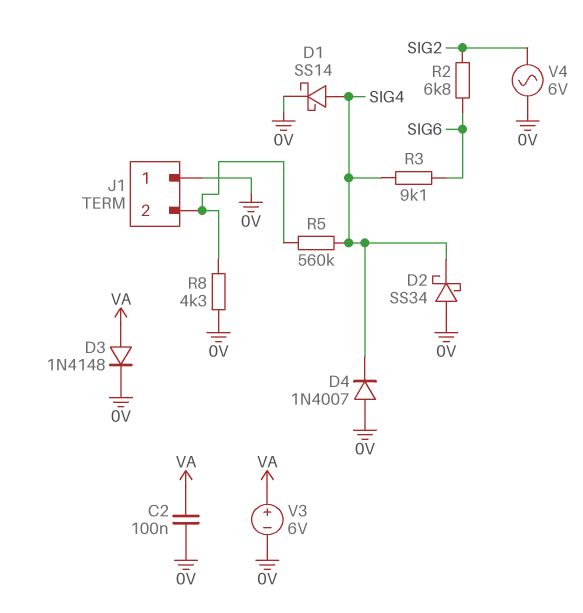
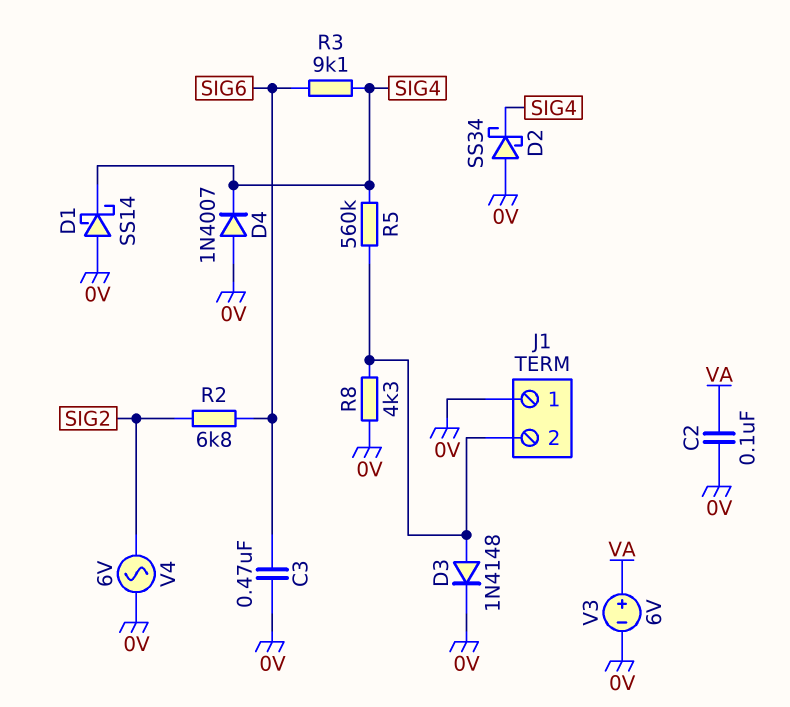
C3: none -> 470nF (0V, SIG6)
D1: schottky SS14 (A SIG4, K 0V) -> schottky SS14 (A 0V, K SIG4)
D3: diode 1N4148 (A VA, K 0V) -> diode 1N4148 (A J1/2, K 0V)

